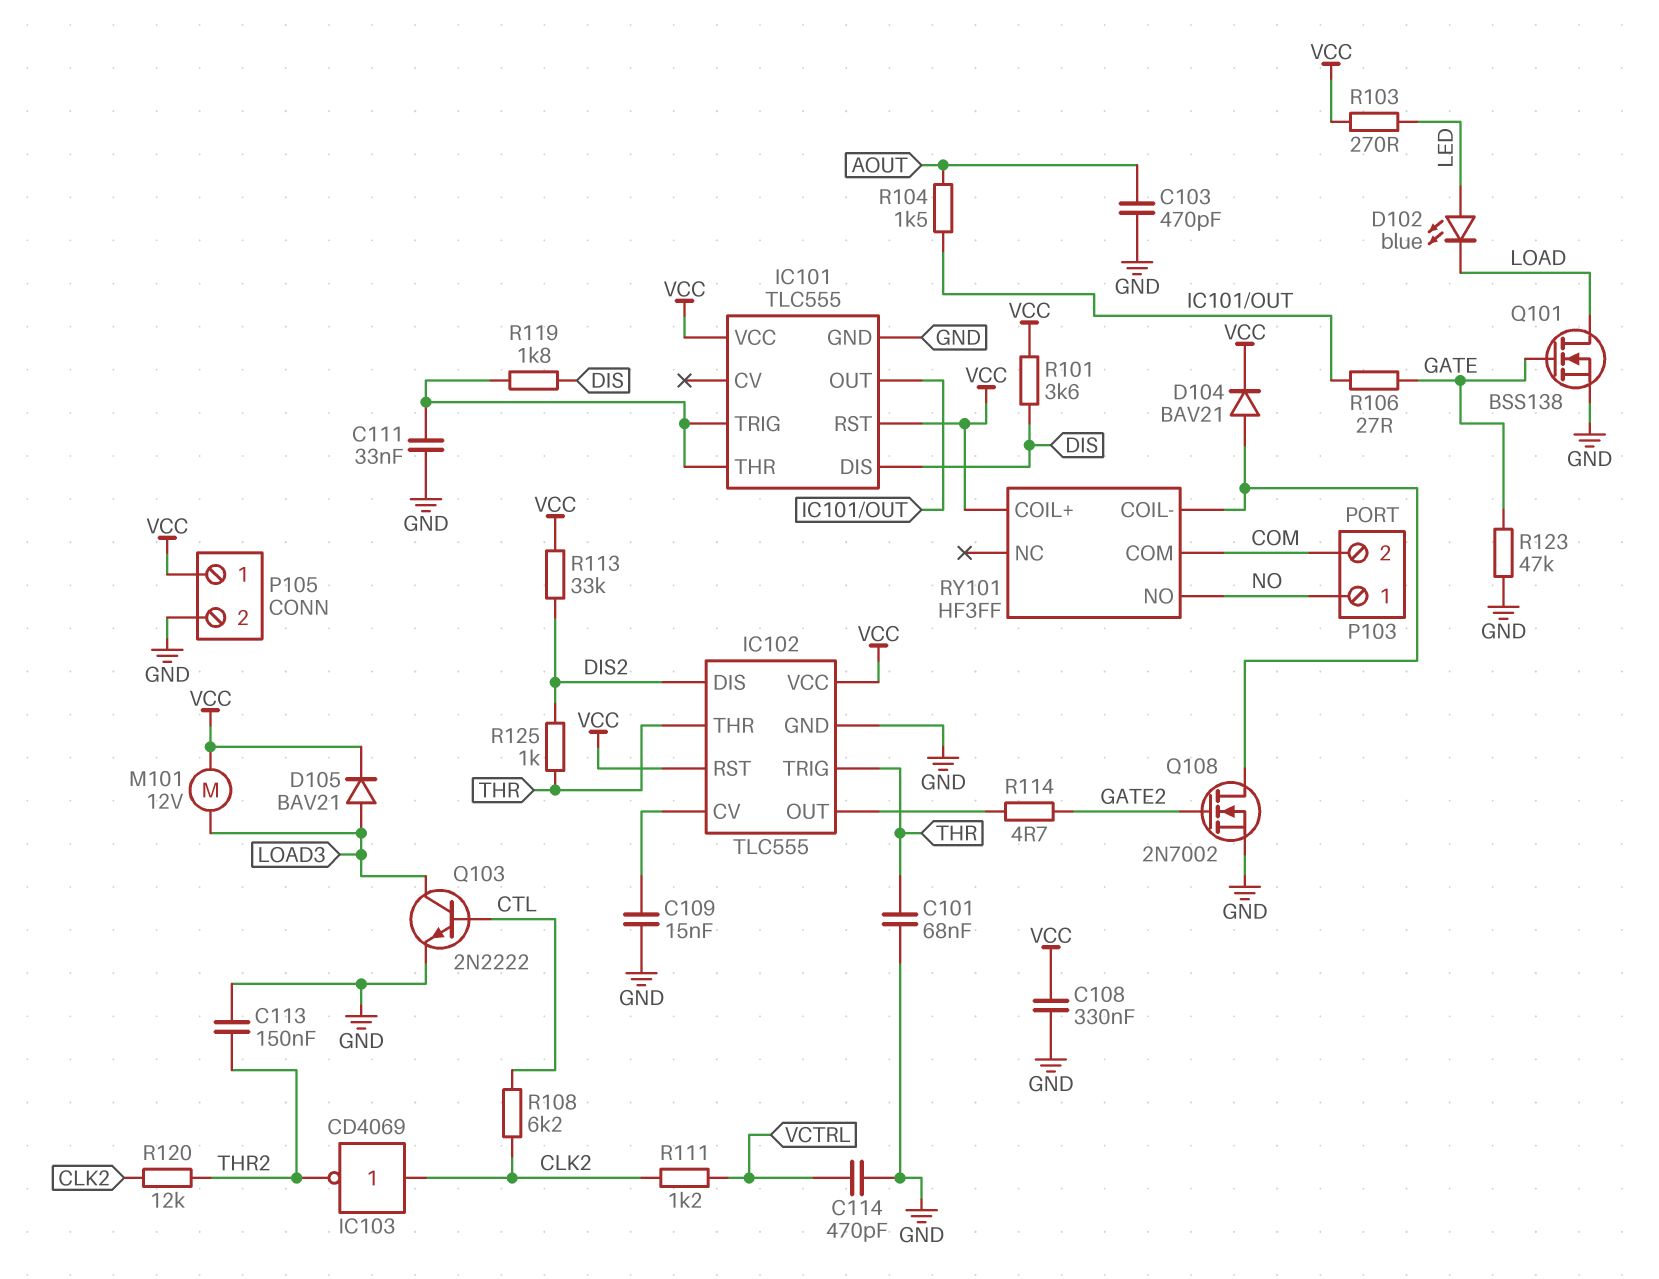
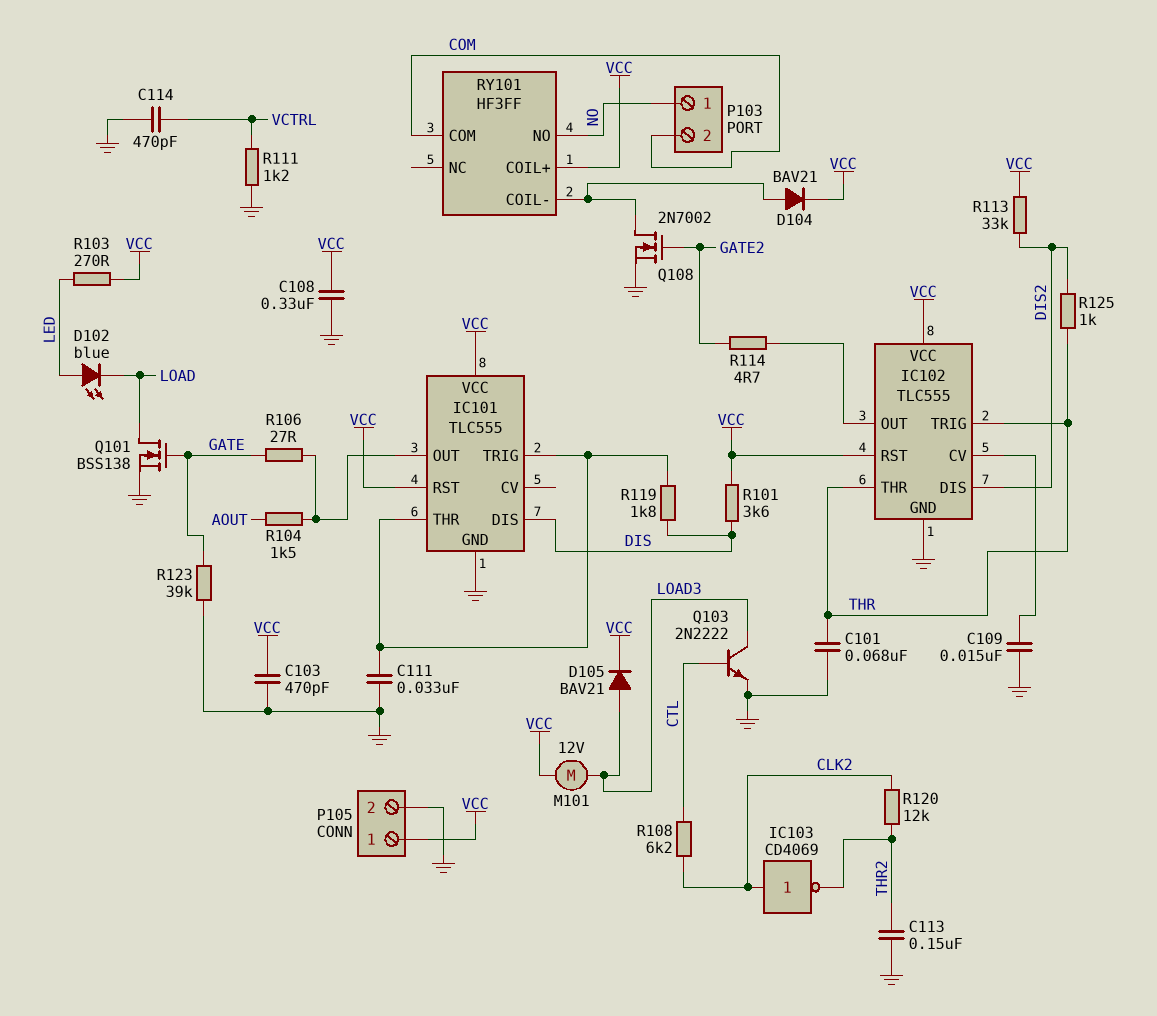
C103: 470pF (AOUT, GND) -> 470pF (GND, VCC)
R111: 1.2k (CLK2, VCTRL) -> 1.2k (GND, VCTRL)
R123: 47k (GATE, GND) -> 39k (GATE, GND)

